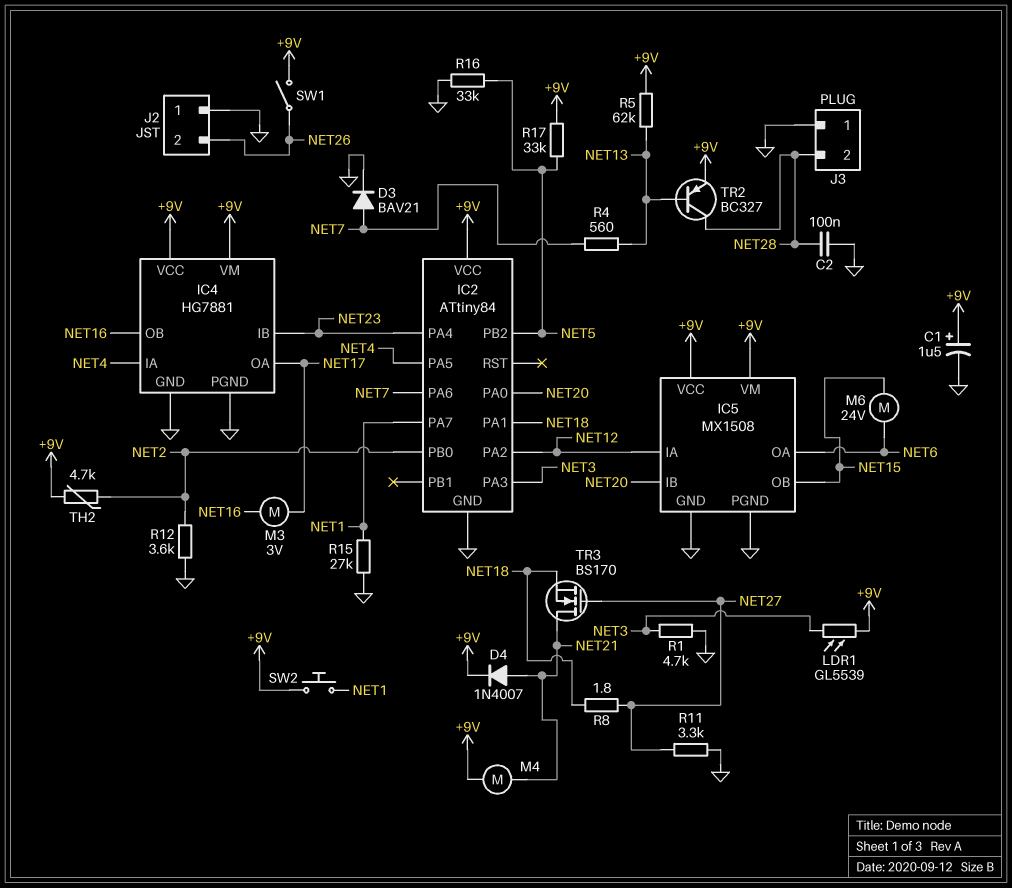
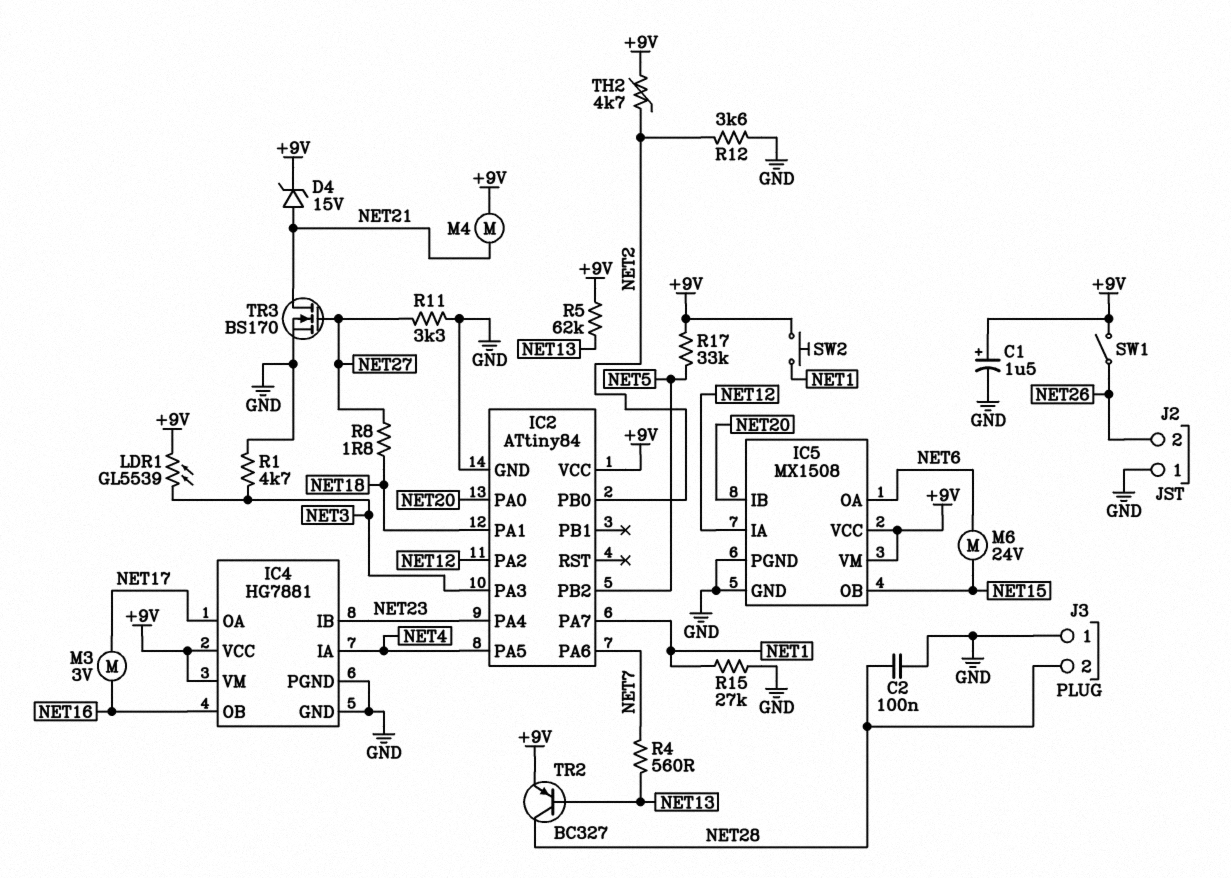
D3: diode BAV21 (A NET7, K GND) -> none
D4: diode 1N4007 (A NET21, K +9V) -> zener 15V (A NET21, K +9V)
R16: 33k (GND, NET5) -> none
TR3: NMOS BS170 (G NET27, D NET21, S NET18) -> NMOS BS170 (G NET27, D NET21, S GND)

